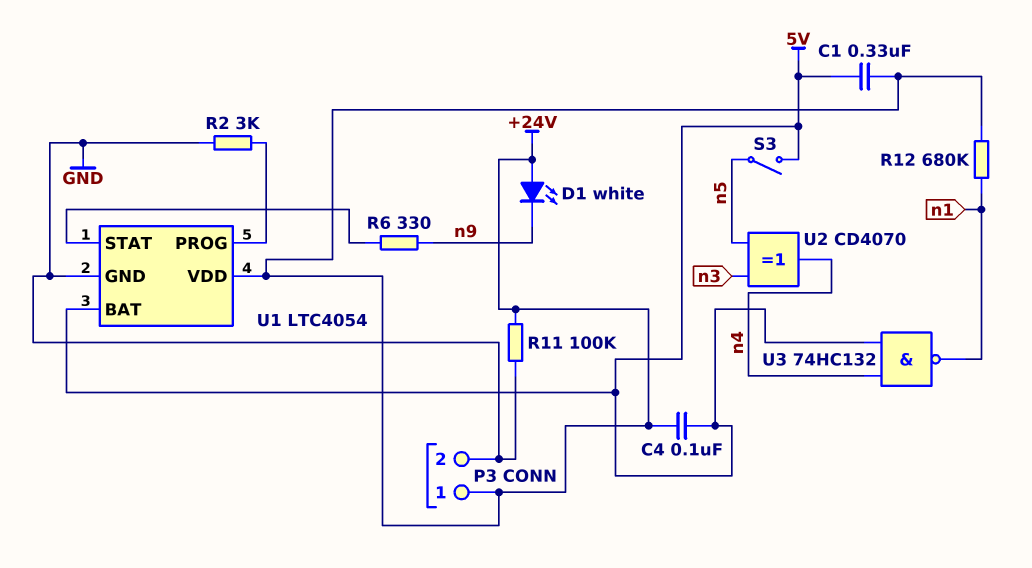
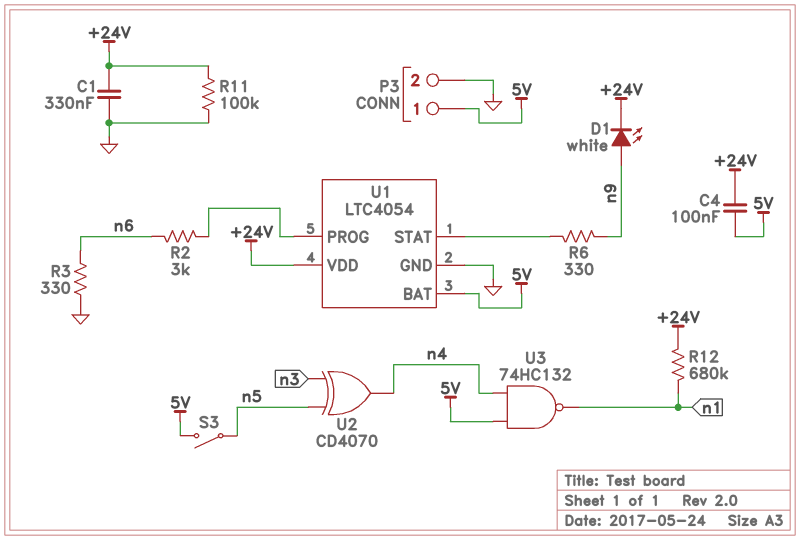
C1: 330nF (+24V, 5V) -> 330nF (+24V, GND)
D1: LED white (A +24V, K n9) -> LED white (A n9, K +24V)
P3 pin 1: +24V -> 5V
R2: 3k (GND, U1/PROG) -> 3k (U1/PROG, n6)
R3: none -> 330 (GND, n6)

